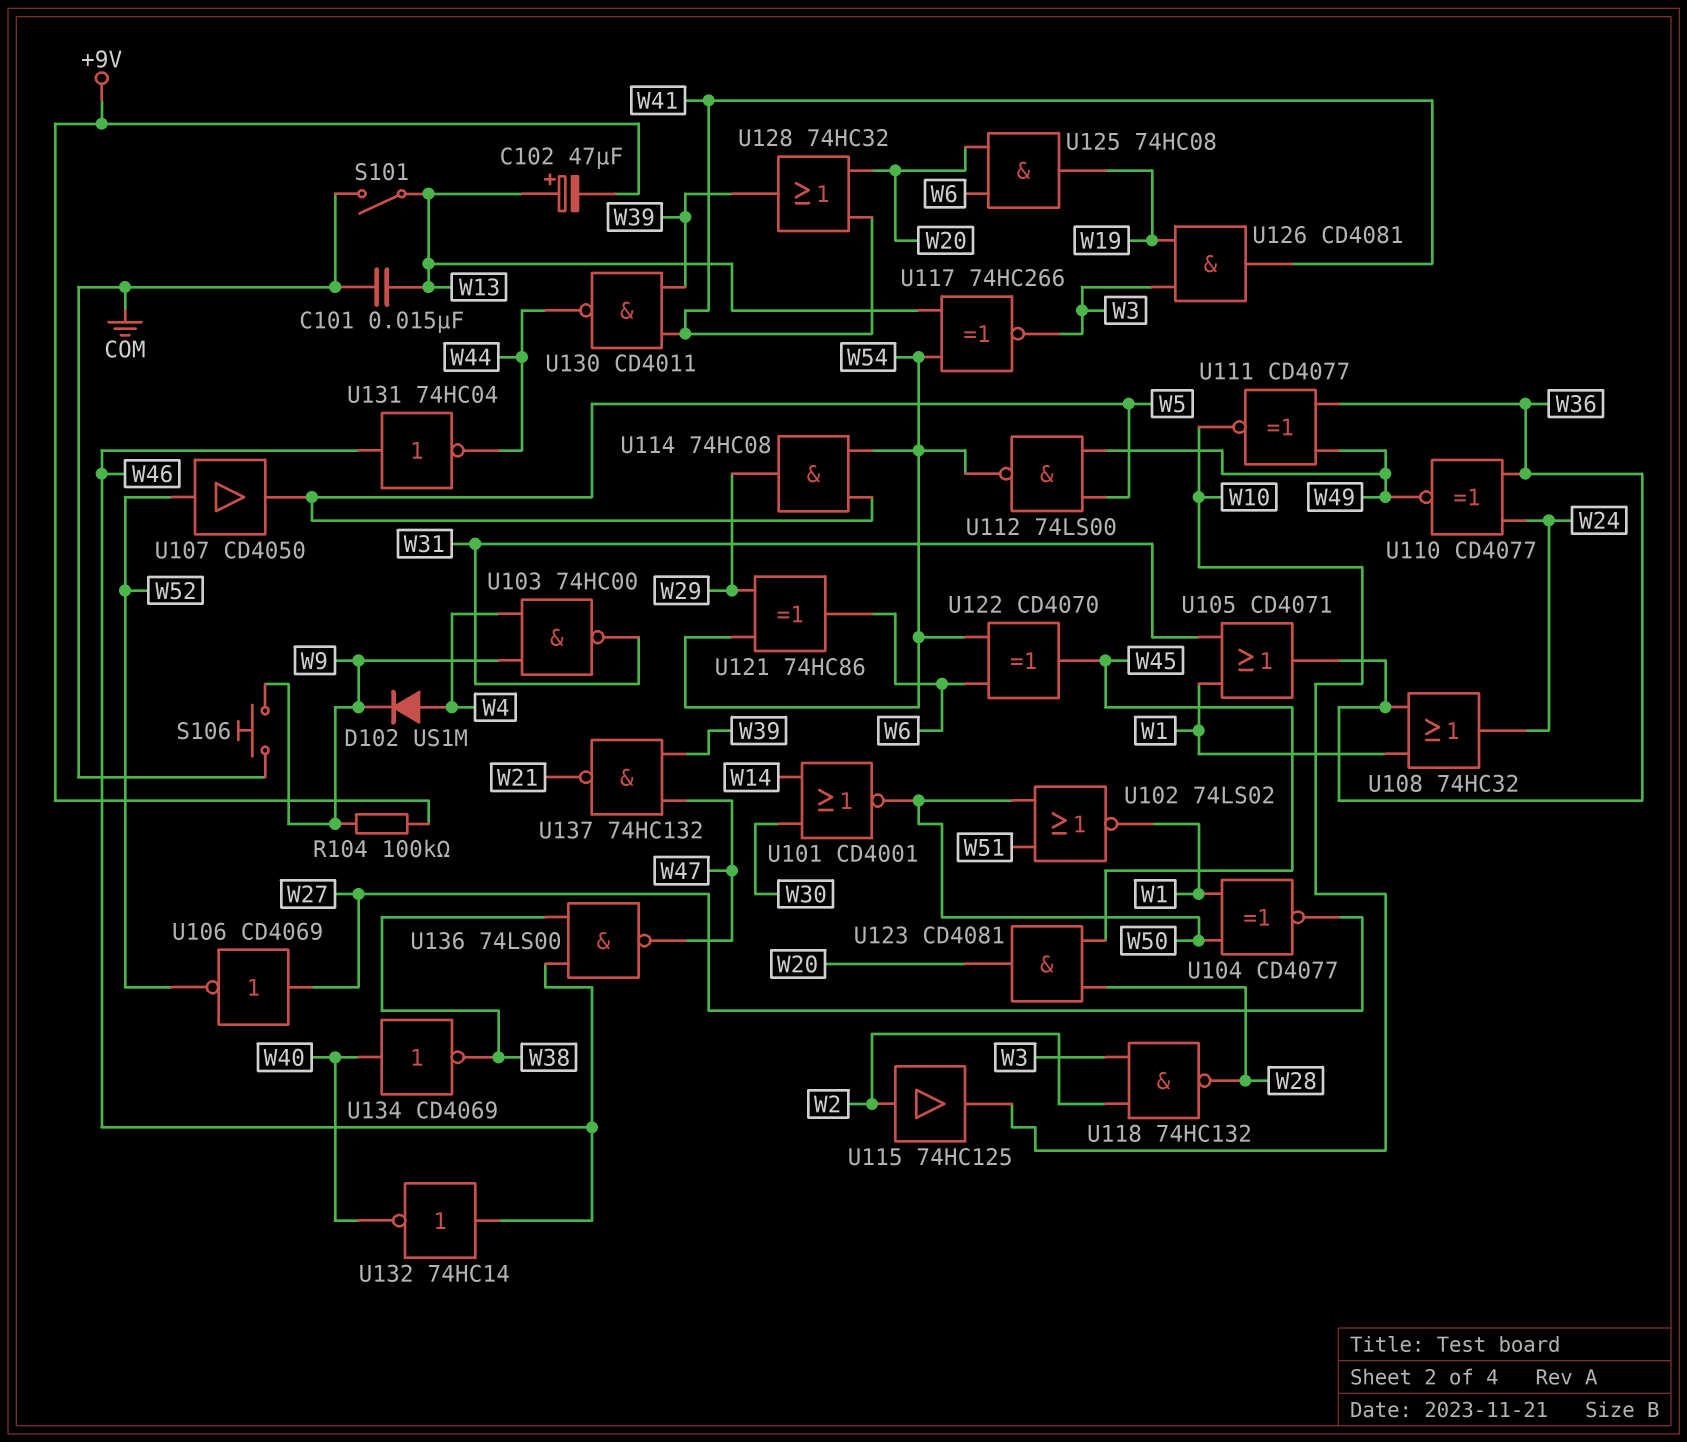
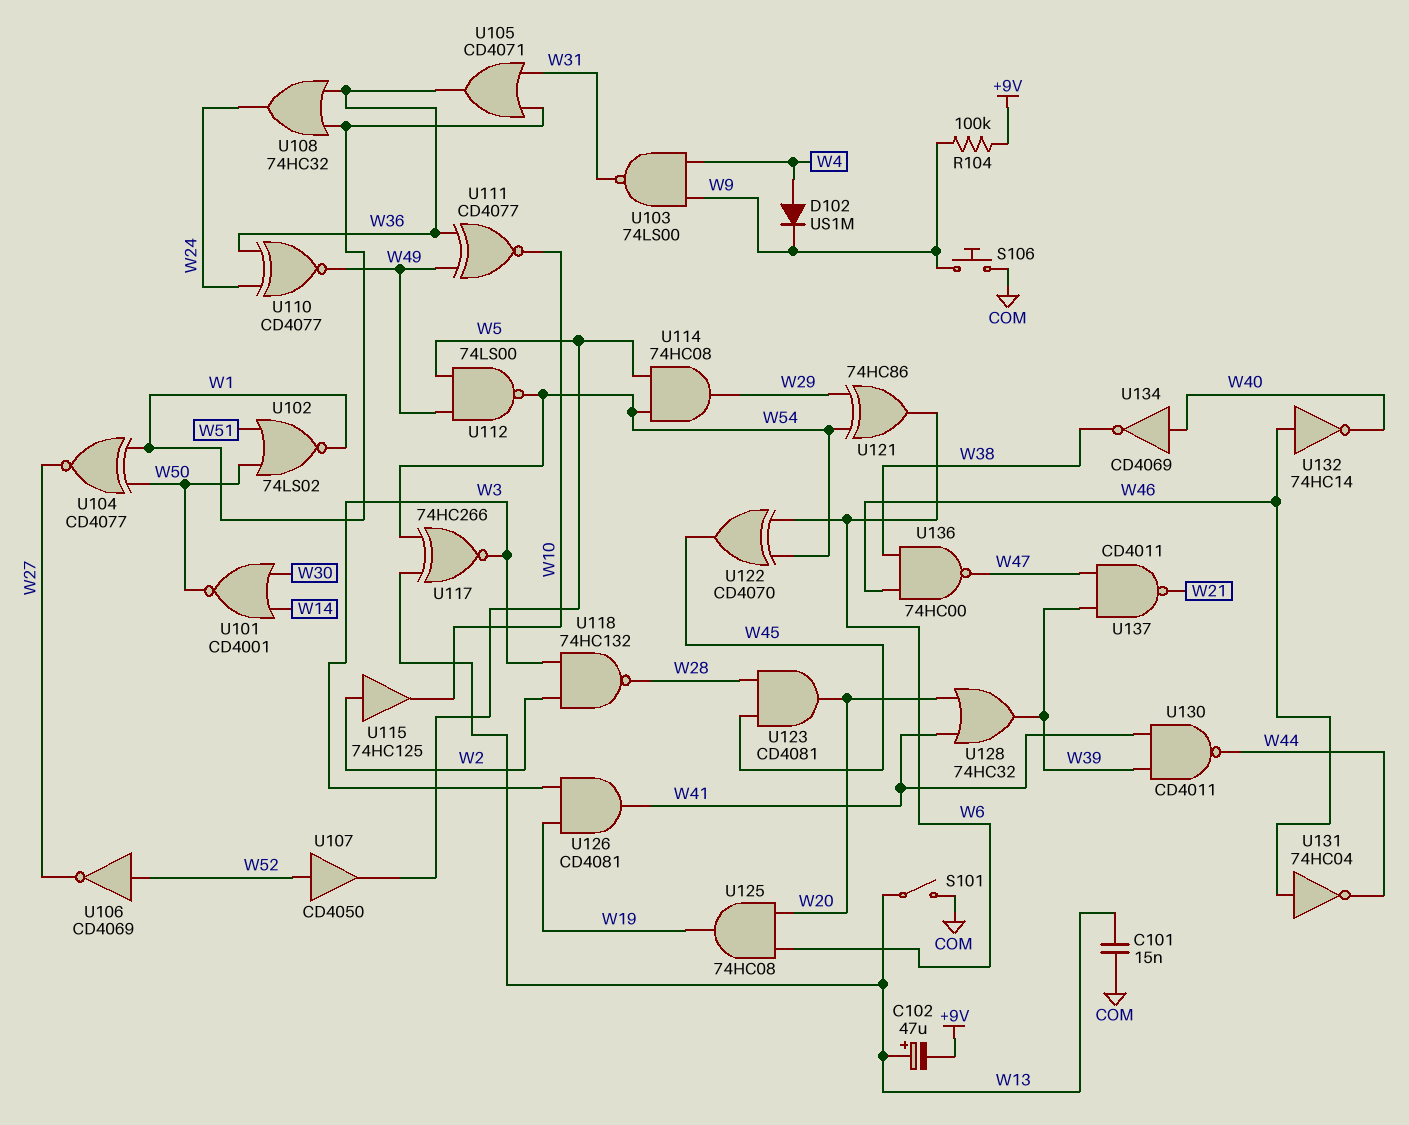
U103: NAND 74HC00 (in W4, in W9, out W31) -> NAND 74LS00 (in W4, in W9, out W31)
U106: NOT CD4069 (in W27, out W52) -> NOT CD4069 (in W52, out W27)
U136: NAND 74LS00 (in W38, in W46, out W47) -> NAND 74HC00 (in W38, in W46, out W47)
U137: NAND 74HC132 (in W39, in W47, out W21) -> NAND CD4011 (in W39, in W47, out W21)

